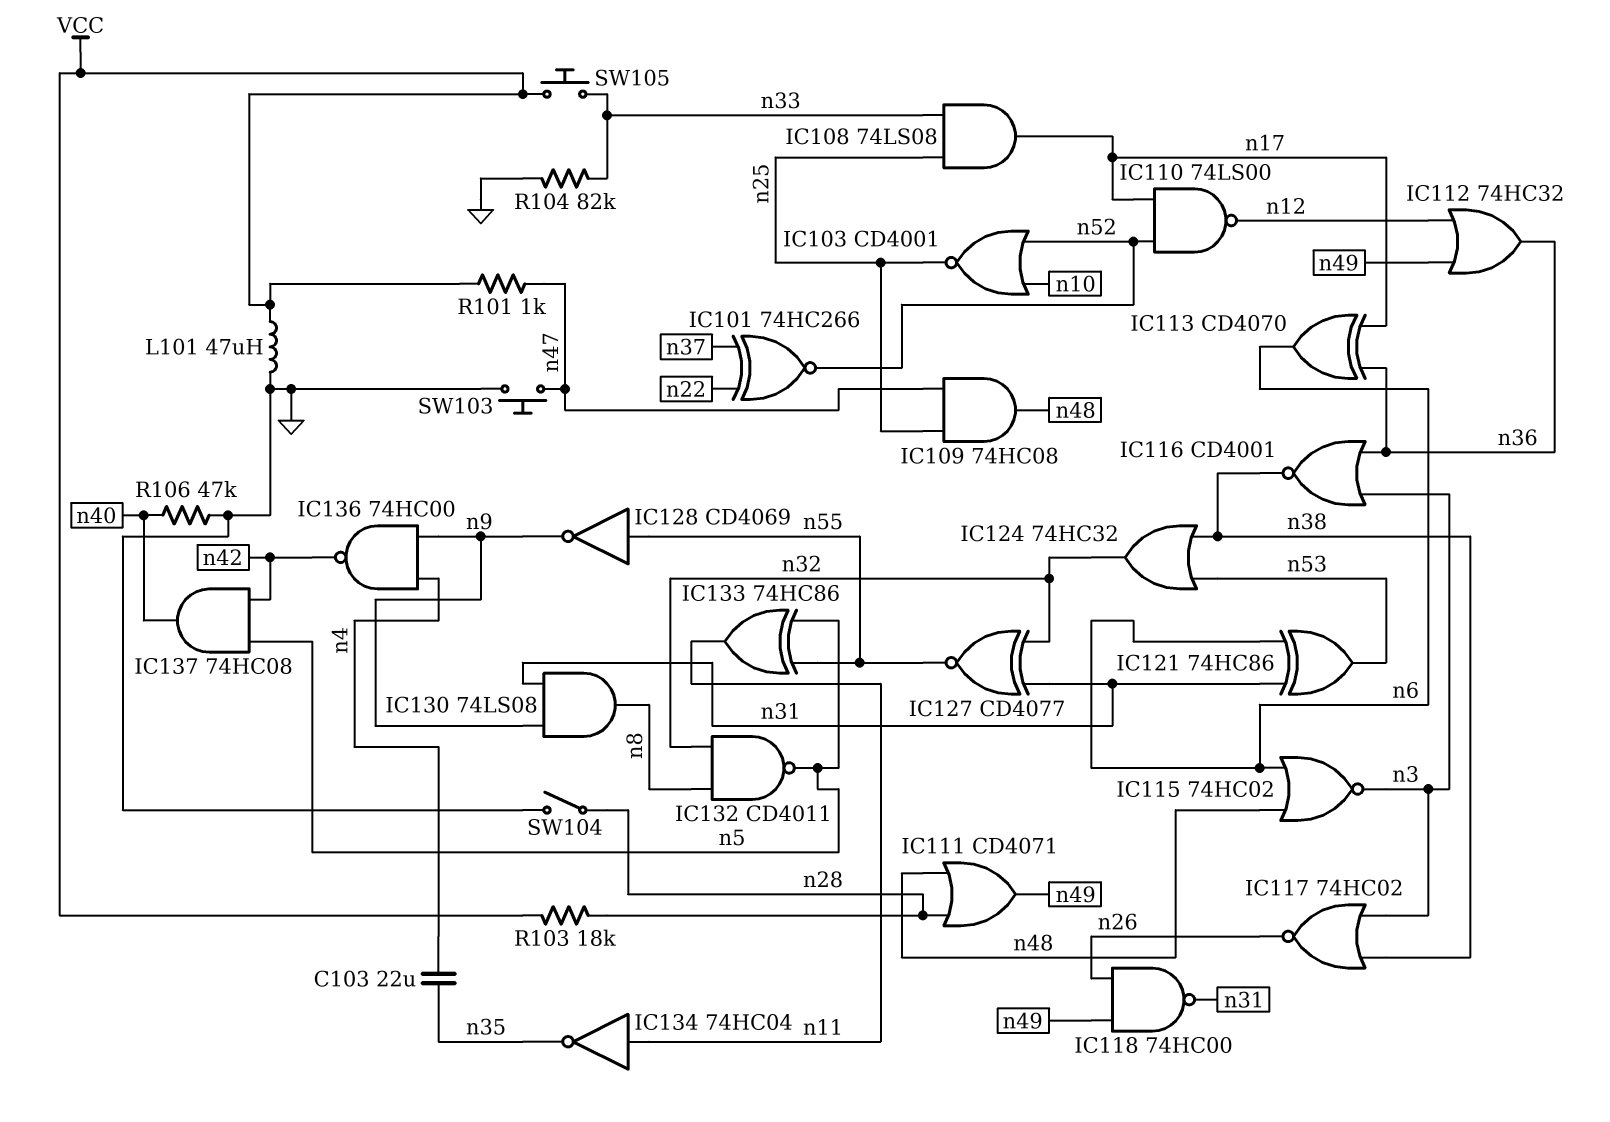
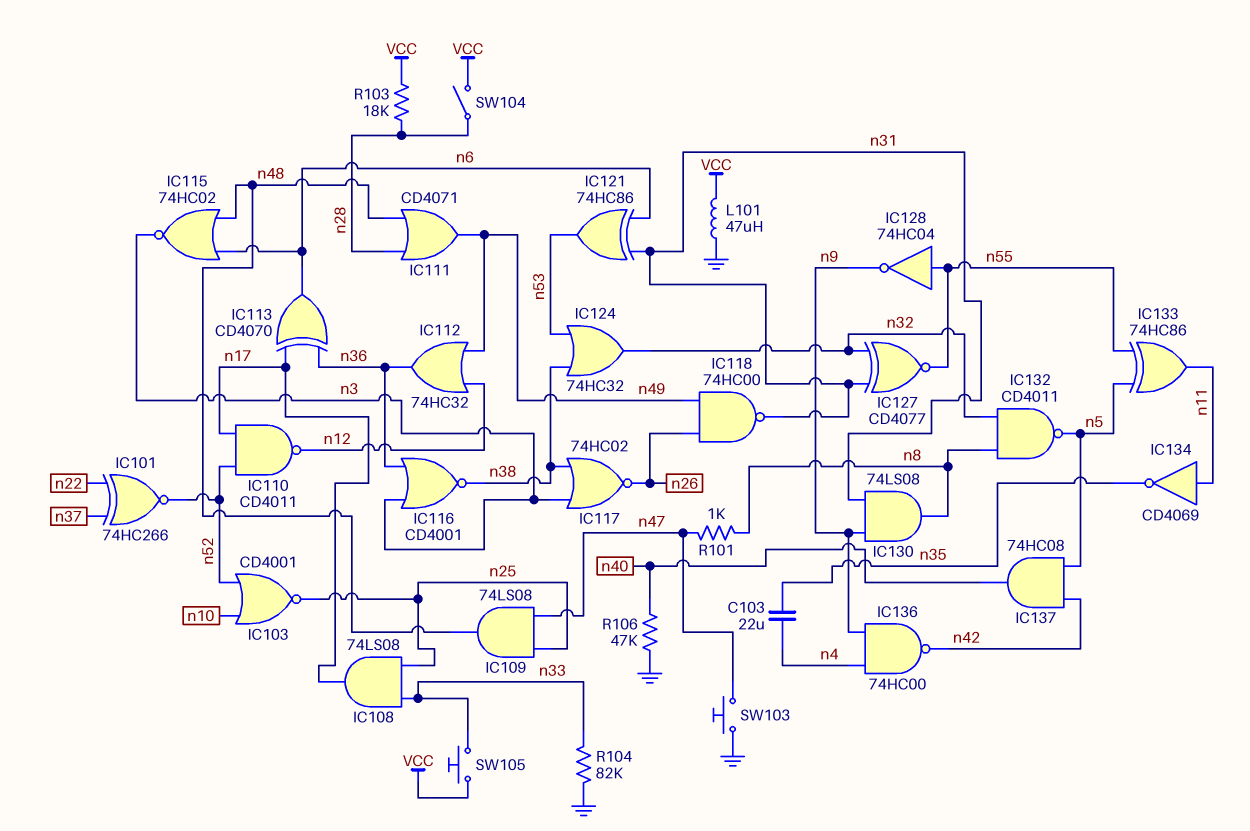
IC109: AND 74HC08 (in n25, in n47, out n48) -> AND 74LS08 (in n25, in n47, out n48)
IC110: NAND 74LS00 (in n17, in n52, out n12) -> NAND CD4011 (in n17, in n52, out n12)
IC128: NOT CD4069 (in n55, out n9) -> NOT 74HC04 (in n55, out n9)
IC134: NOT 74HC04 (in n11, out n35) -> NOT CD4069 (in n11, out n35)
R101: 1k (VCC, n47) -> 1k (n8, n47)
SW104: switch (GND, n28) -> switch (VCC, n28)

